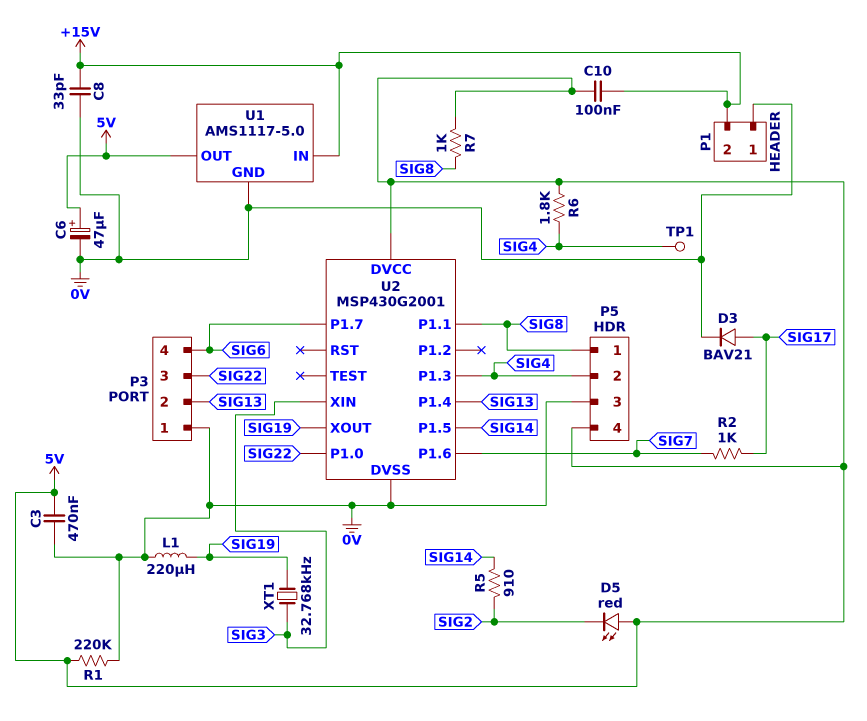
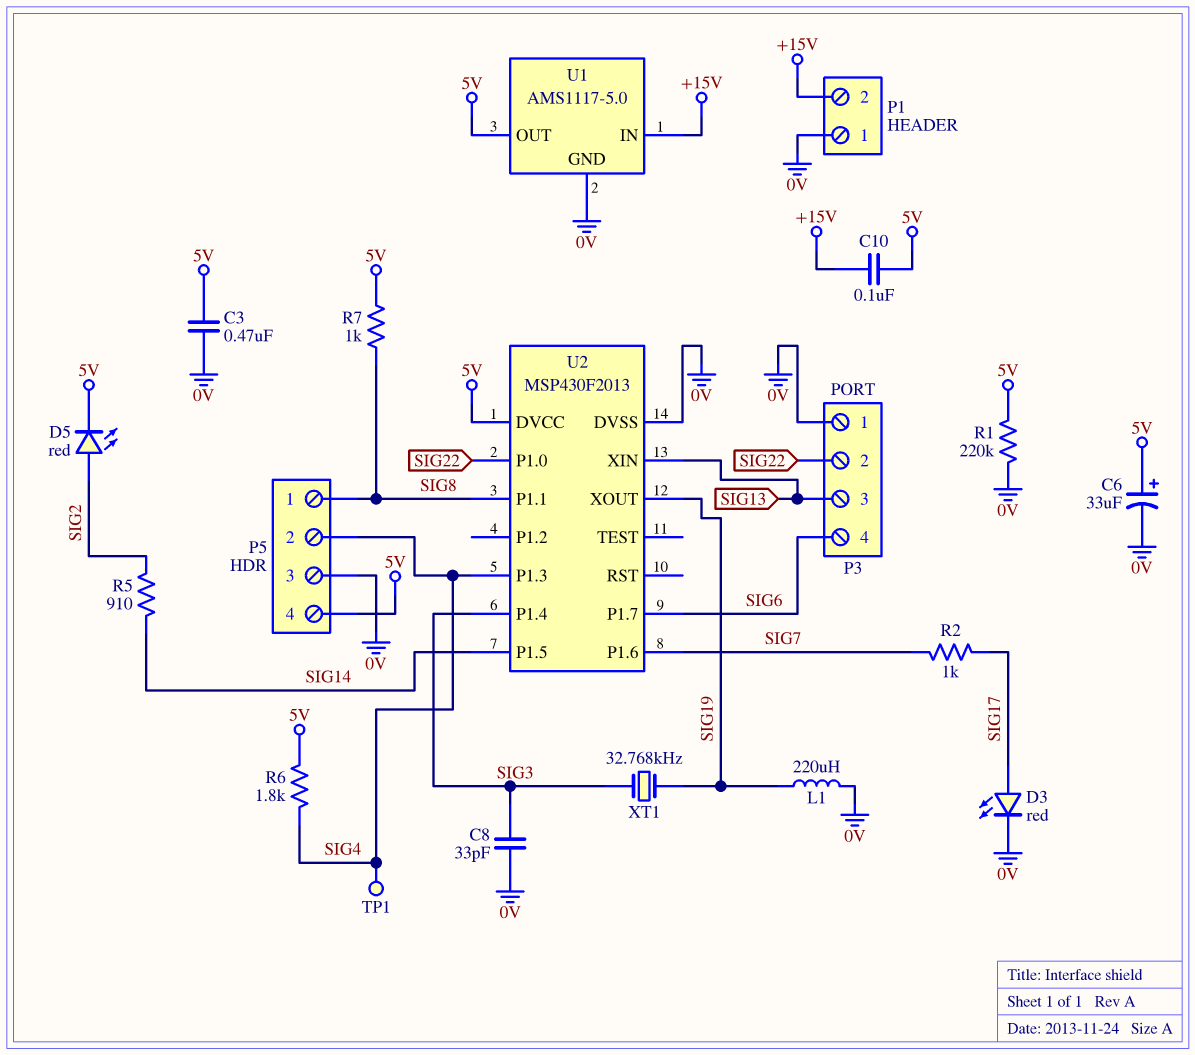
C6: 47uF (plus 5V, minus 0V) -> 33uF (plus 5V, minus 0V)
C8: 33pF (+15V, 0V) -> 33pF (0V, SIG3)
D3: diode BAV21 (A SIG17, K 0V) -> LED red (A SIG17, K 0V)
D5: LED red (A 5V, K SIG2) -> LED red (A SIG2, K 5V)
P3 pin 2: SIG13 -> SIG22
P3 pin 3: SIG22 -> SIG13
U2: MSP430G2001 -> MSP430F2013
U2 pin P1.4: SIG13 -> SIG3
U2 pin XIN: SIG3 -> SIG13

